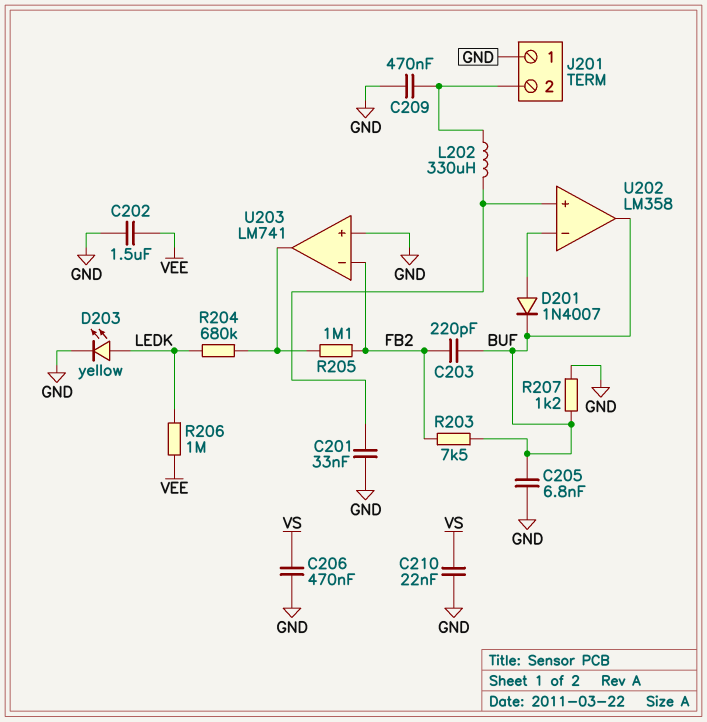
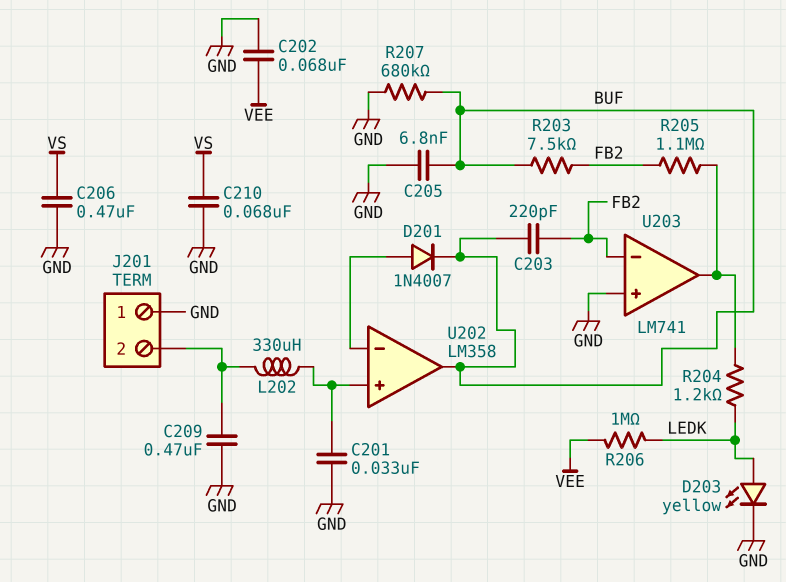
C202: 1.5uF (GND, VEE) -> 68nF (GND, VEE)
C210: 22nF (GND, VS) -> 68nF (GND, VS)
R204: 680k (LEDK, U203/out) -> 1.2k (LEDK, U203/out)
R207: 1.2k (BUF, GND) -> 680k (BUF, GND)

